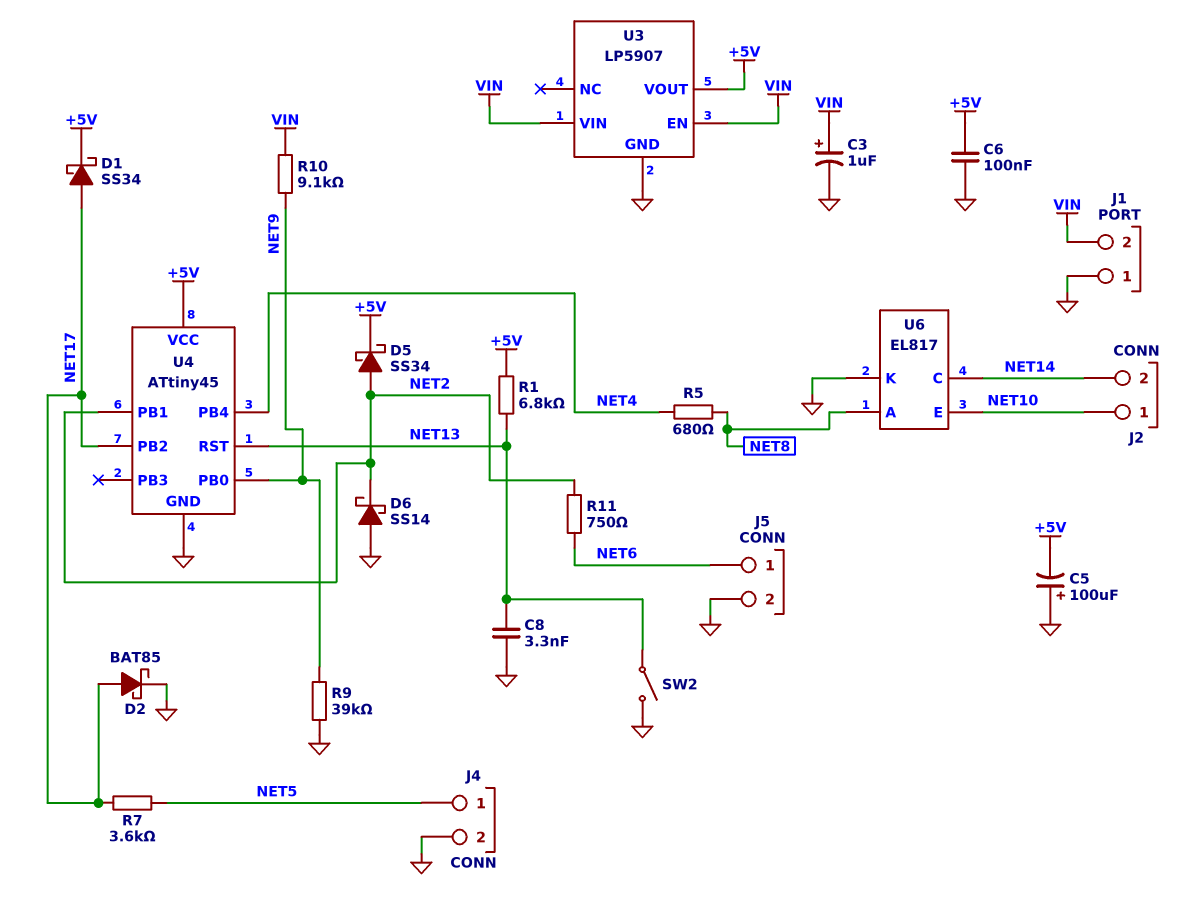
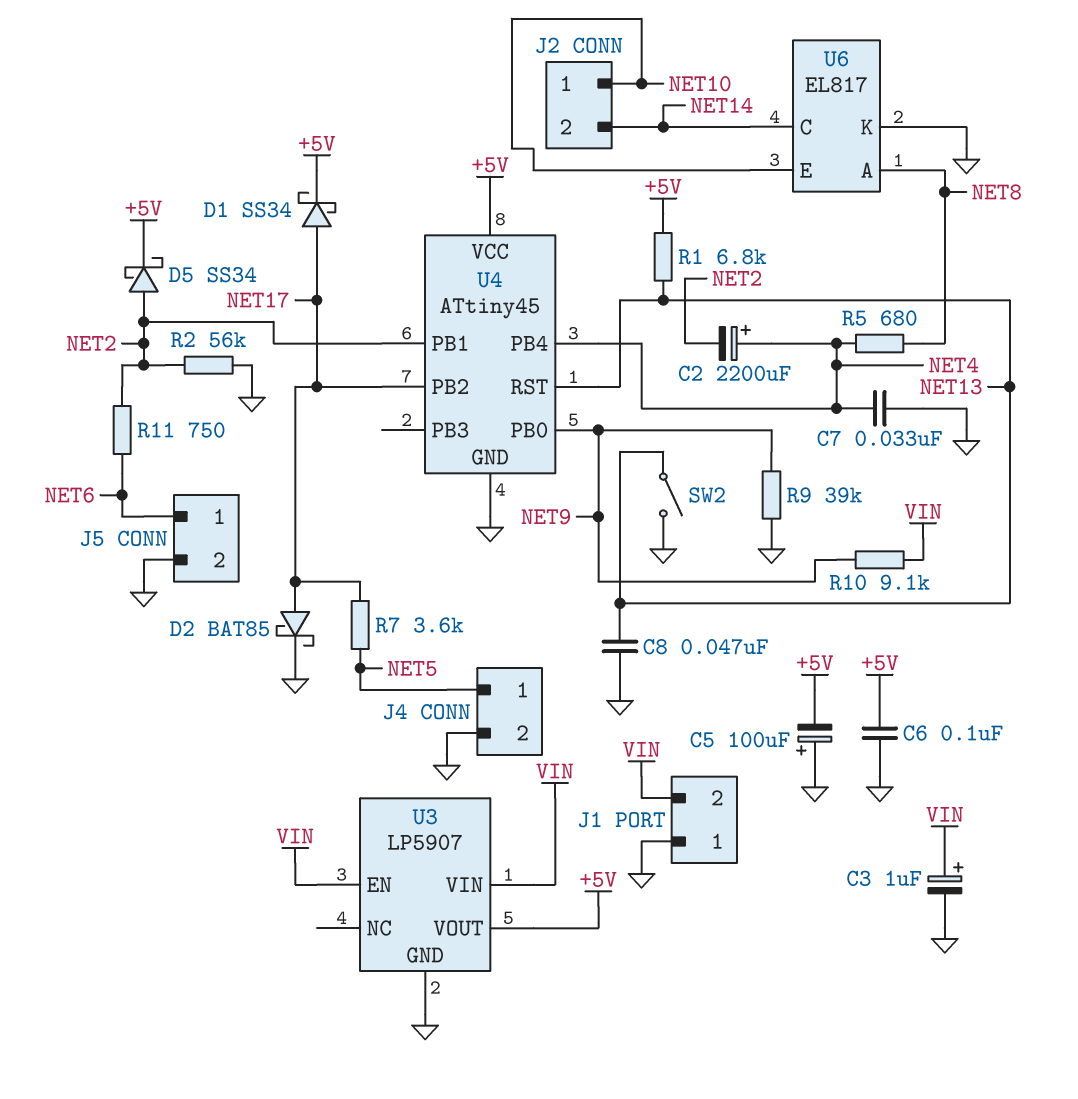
C2: none -> 2200uF (plus NET4, minus NET2)
C7: none -> 33nF (GND, NET4)
C8: 3.3nF (GND, NET13) -> 47nF (GND, NET13)
D6: schottky SS14 (A GND, K NET2) -> none
R2: none -> 56k (GND, NET2)

